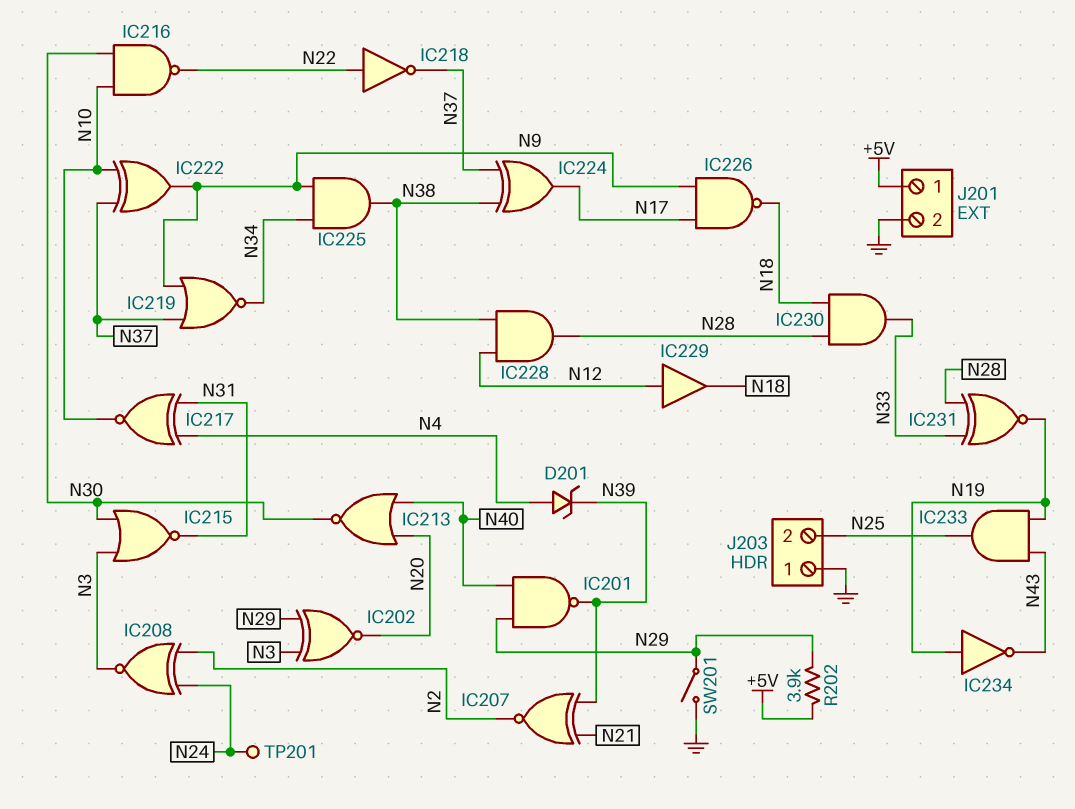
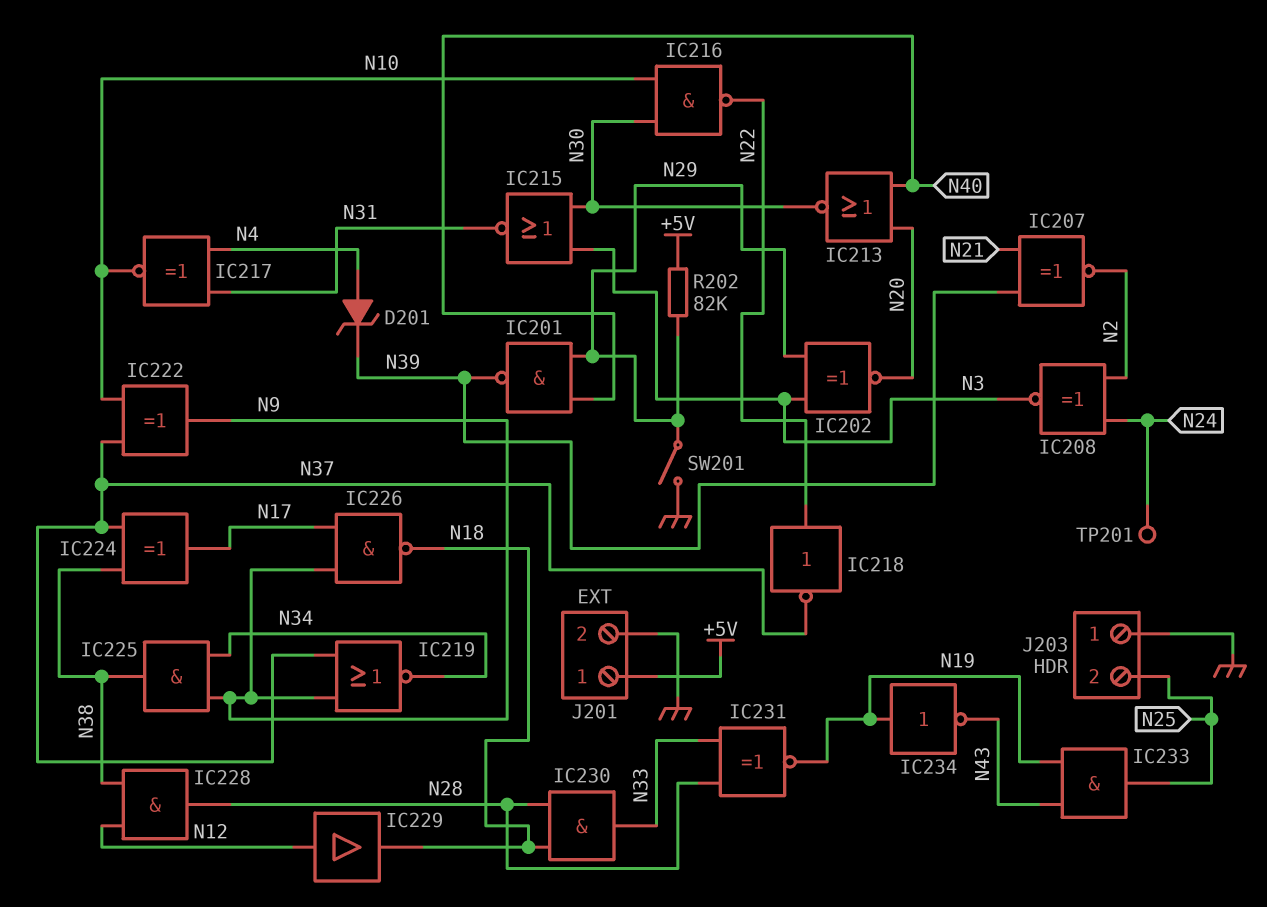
R202: 3.9k (+5V, N29) -> 82k (+5V, N29)

